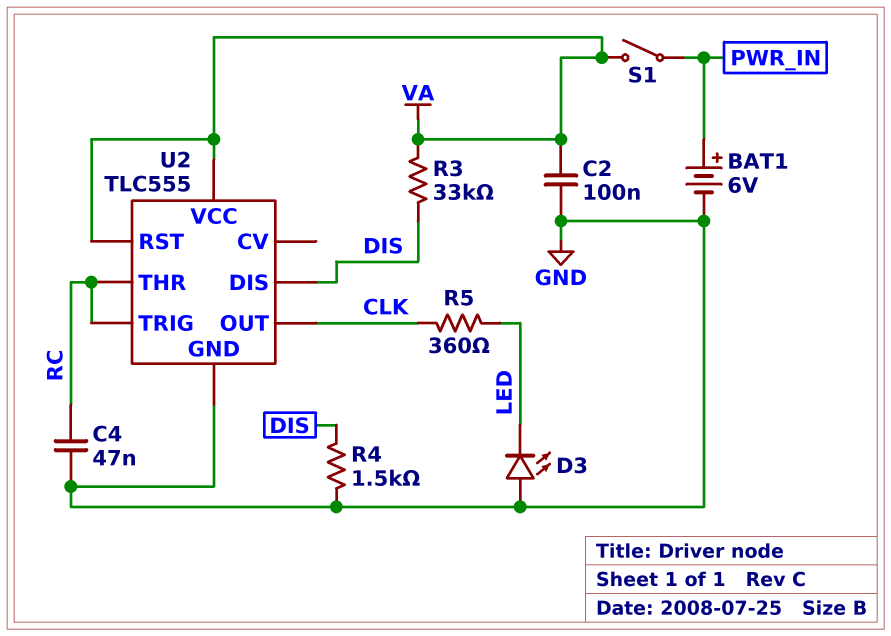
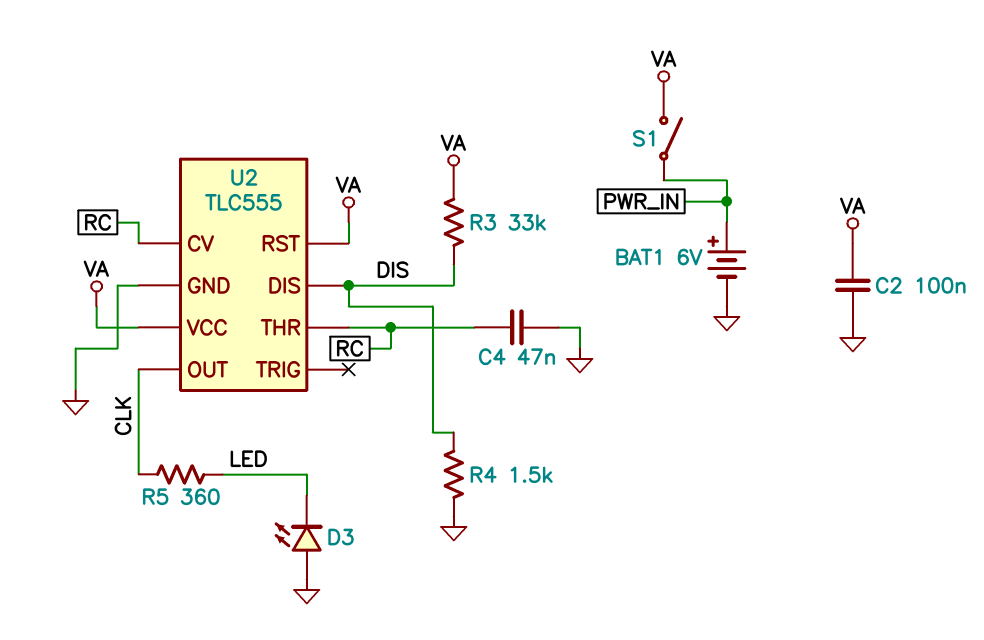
U2 pin CV: none -> RC
U2 pin TRIG: RC -> none

